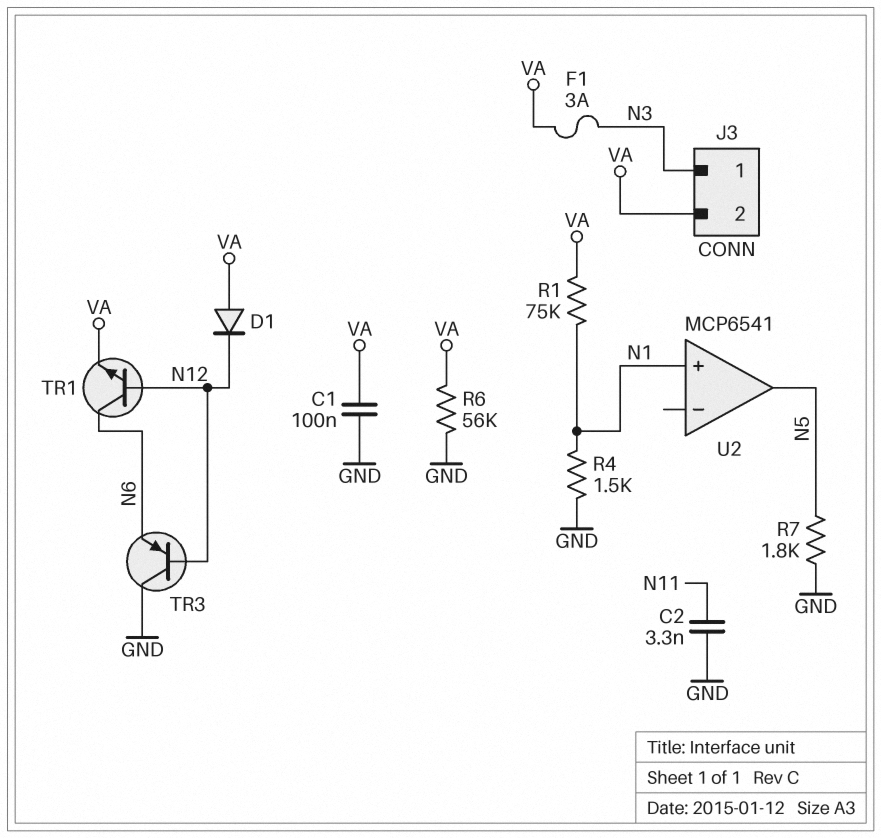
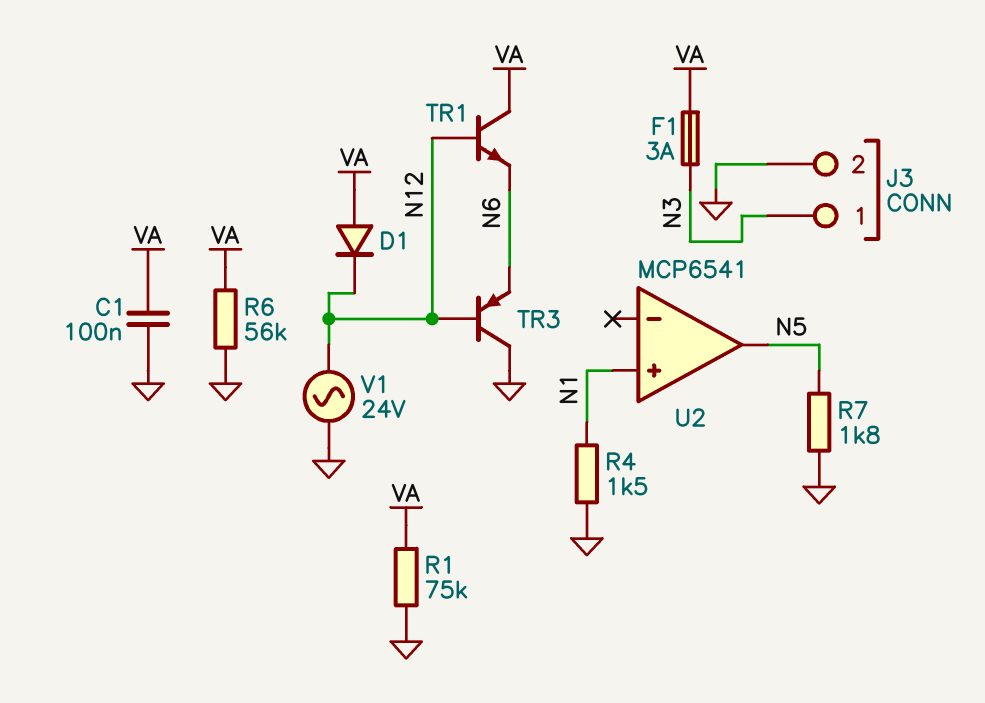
C2: 3.3nF (GND, N11) -> none
J3 pin 2: VA -> GND
R1: 75k (N1, VA) -> 75k (GND, VA)
TR1: NPN (B N12, C N6, E VA) -> NPN (B N12, C VA, E N6)
V1: none -> AC 24V (GND, N12)

